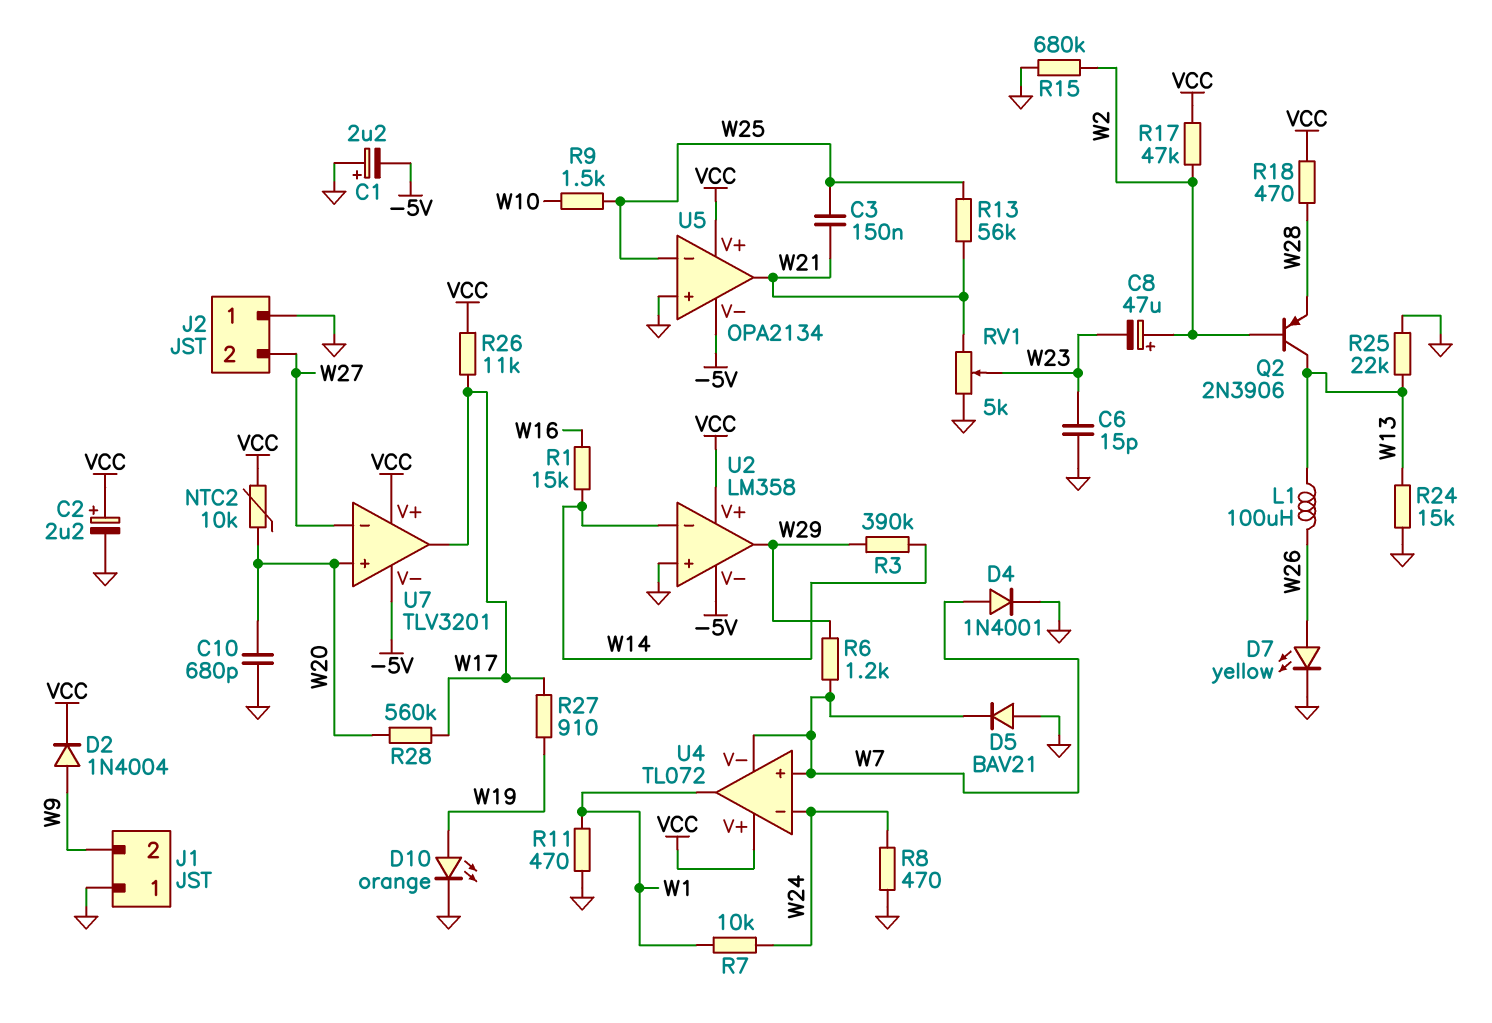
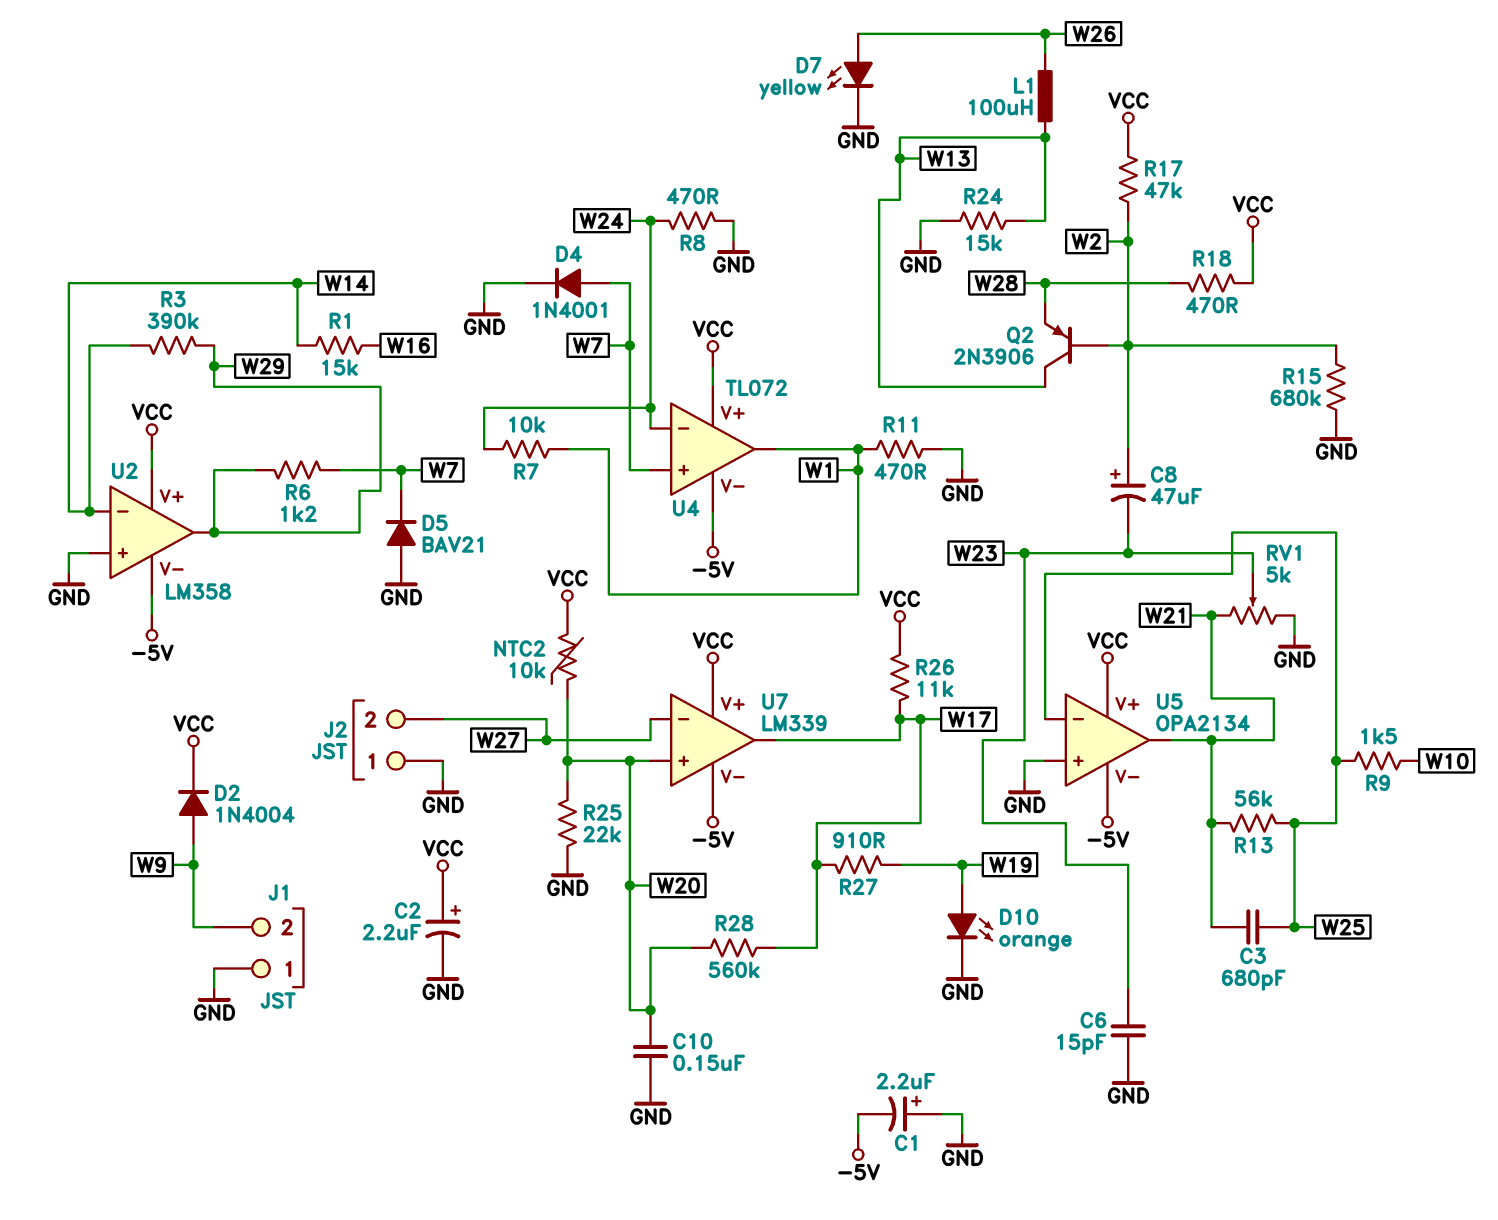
C3: 150nF (W21, W25) -> 680pF (W21, W25)
C10: 680pF (GND, W20) -> 150nF (GND, W20)
R25: 22k (GND, W13) -> 22k (GND, W20)
U4 pin V-: W7 -> -5V
U7: TLV3201 -> LM339

